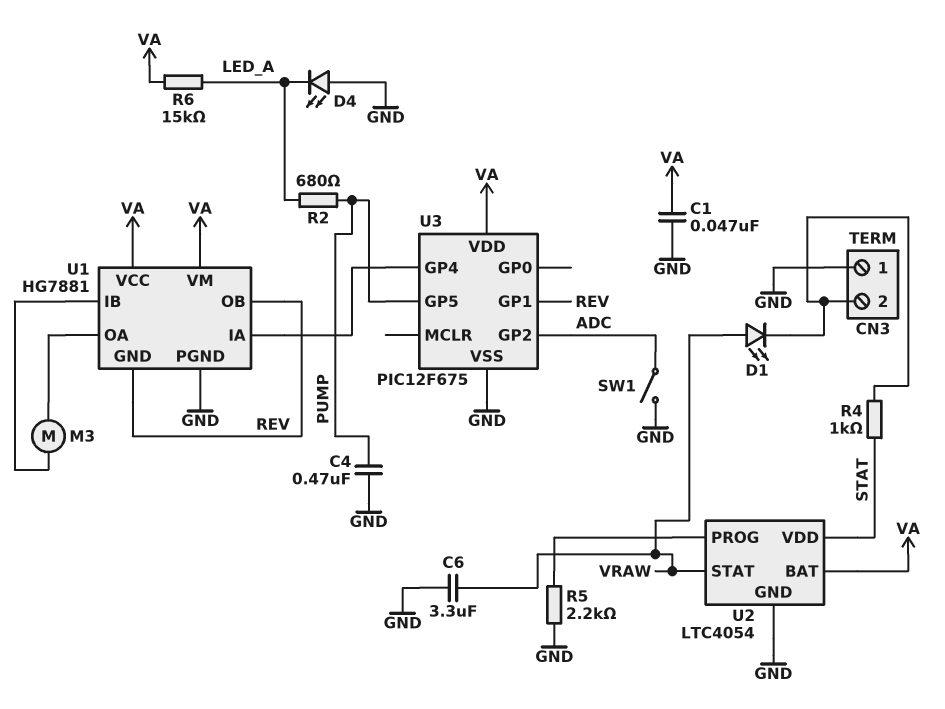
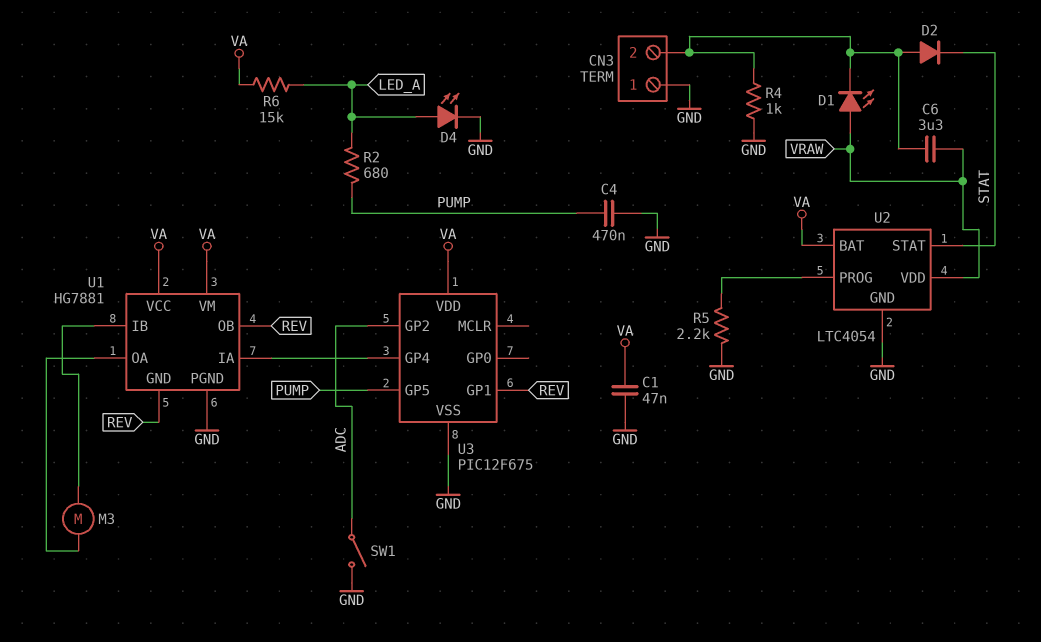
C6: 3.3uF (GND, VRAW) -> 3.3uF (CN3/2, VRAW)
D2: none -> diode (A CN3/2, K STAT)
D4: LED (A GND, K LED_A) -> LED (A LED_A, K GND)
R4: 1k (CN3/2, STAT) -> 1k (CN3/2, GND)
U2 pin STAT: VRAW -> STAT
U2 pin VDD: STAT -> VRAW

